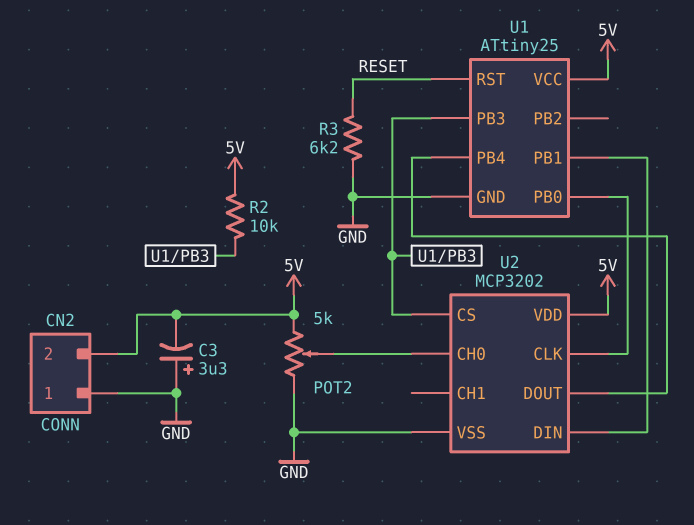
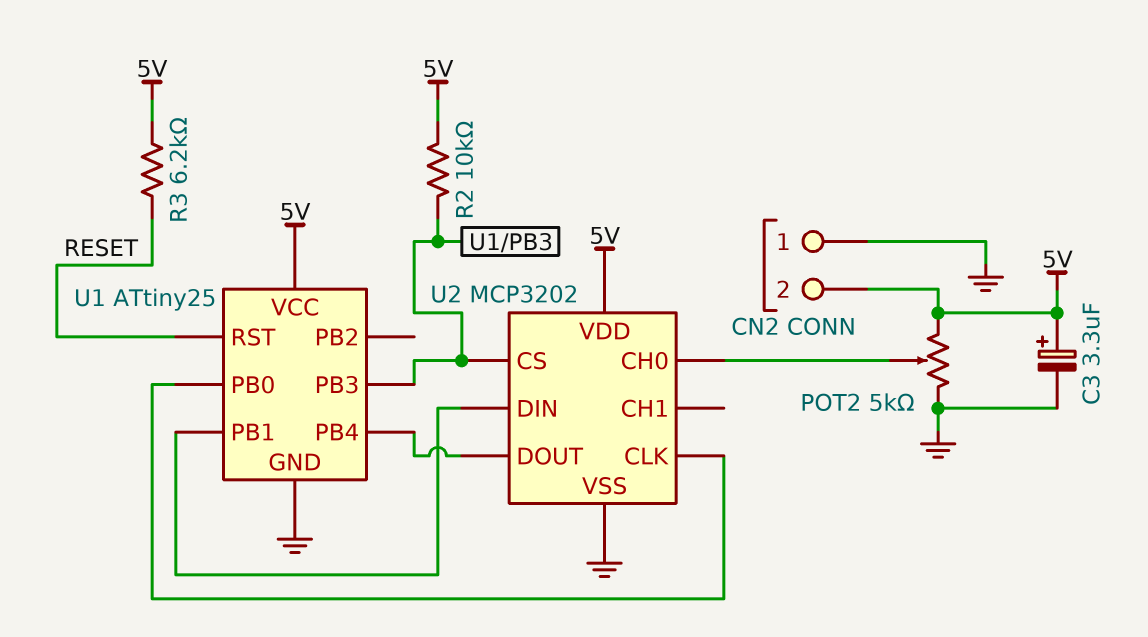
C3: 3.3uF (plus GND, minus 5V) -> 3.3uF (plus 5V, minus GND)
R3: 6.2k (GND, RESET) -> 6.2k (5V, RESET)

